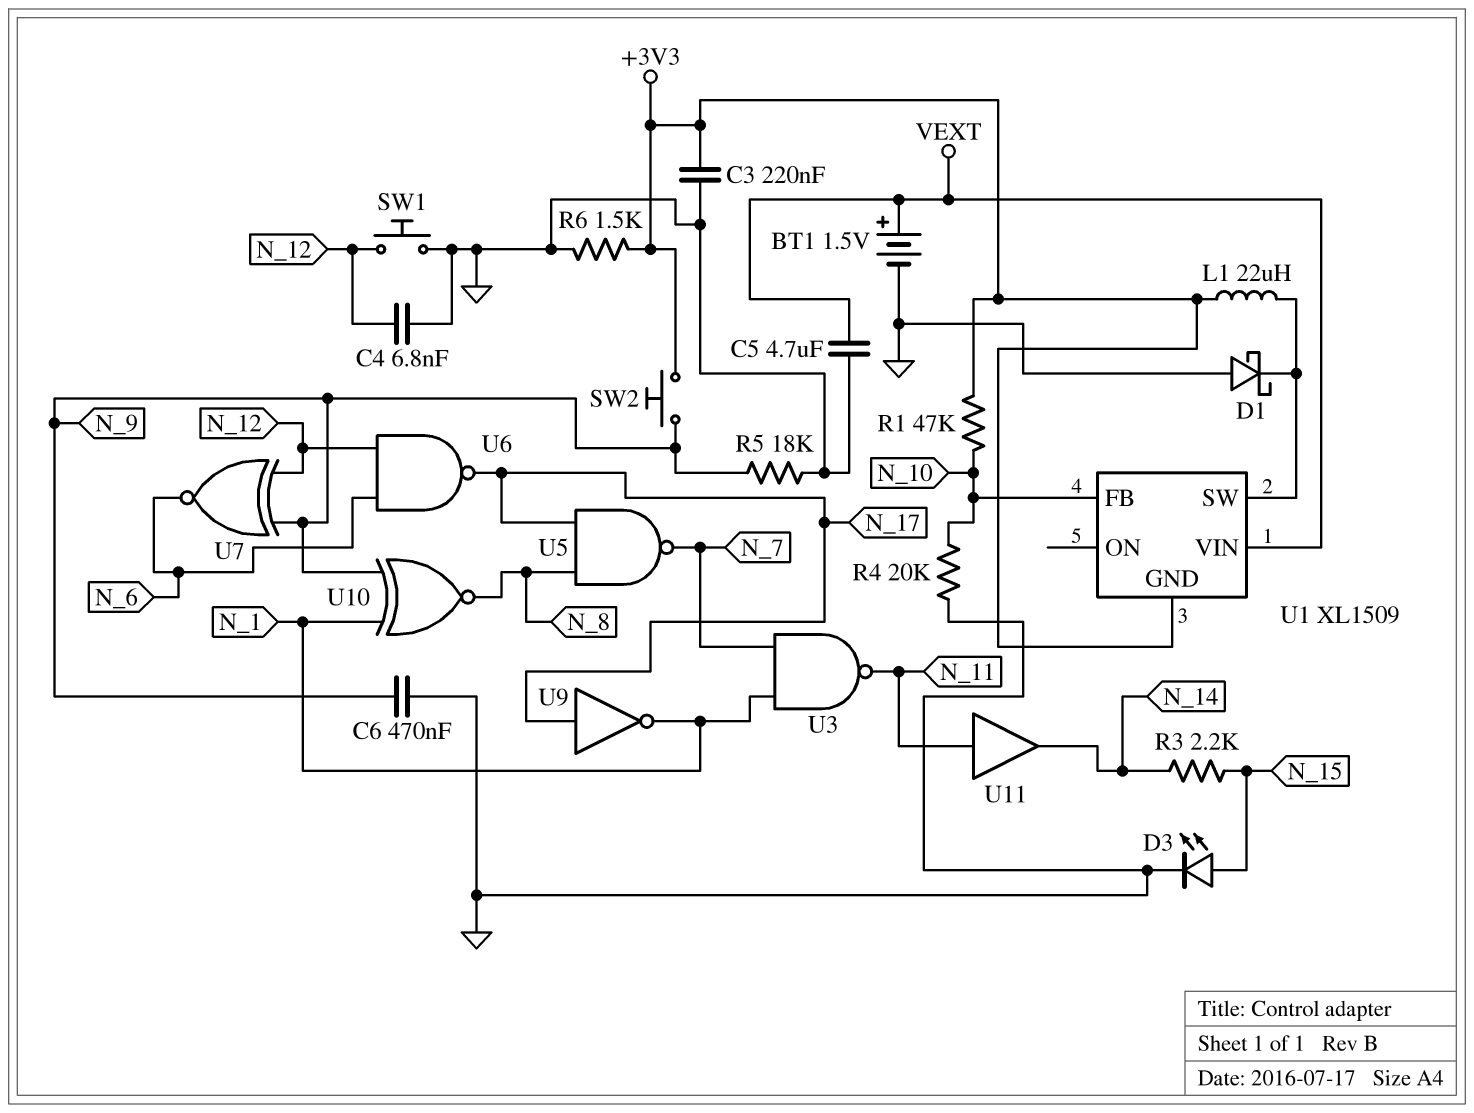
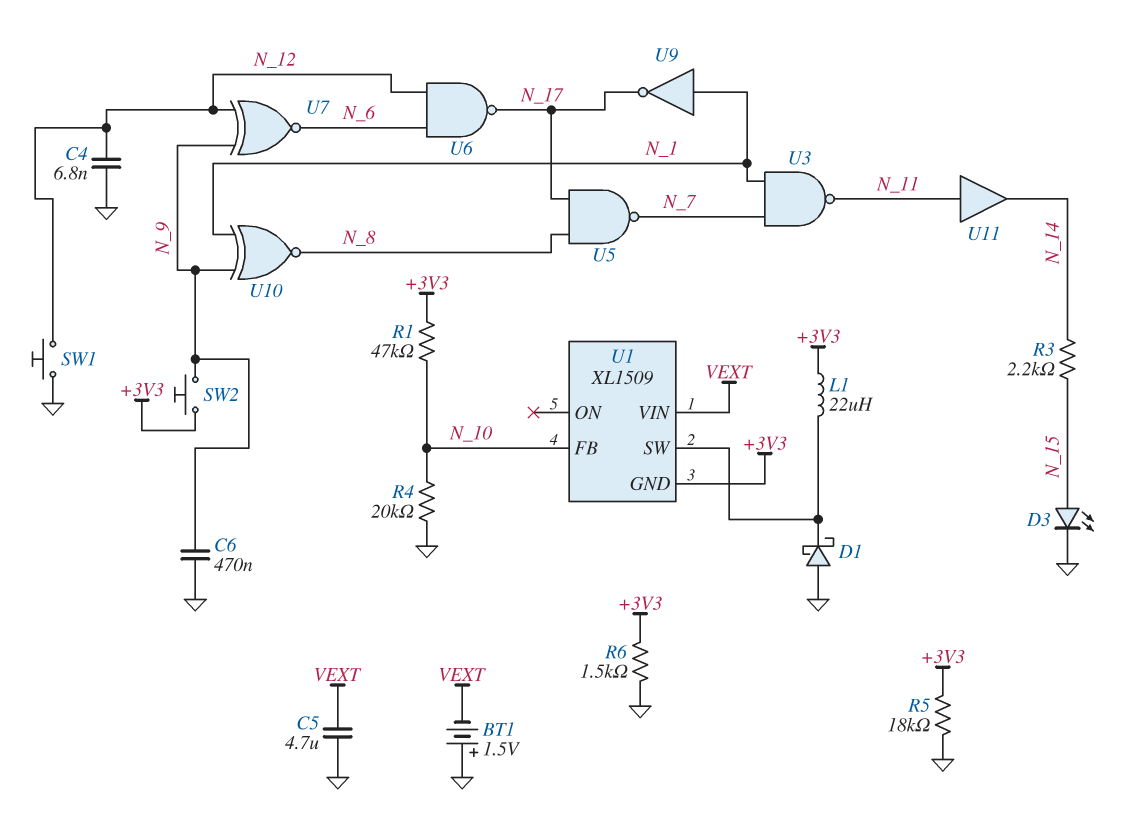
BT1: 1.5V (plus VEXT, minus GND) -> 1.5V (plus GND, minus VEXT)
C3: 220nF (+3V3, GND) -> none
R5: 18k (GND, N_9) -> 18k (+3V3, GND)
U9: NOT (in N_17, out N_1) -> NOT (in N_1, out N_17)

